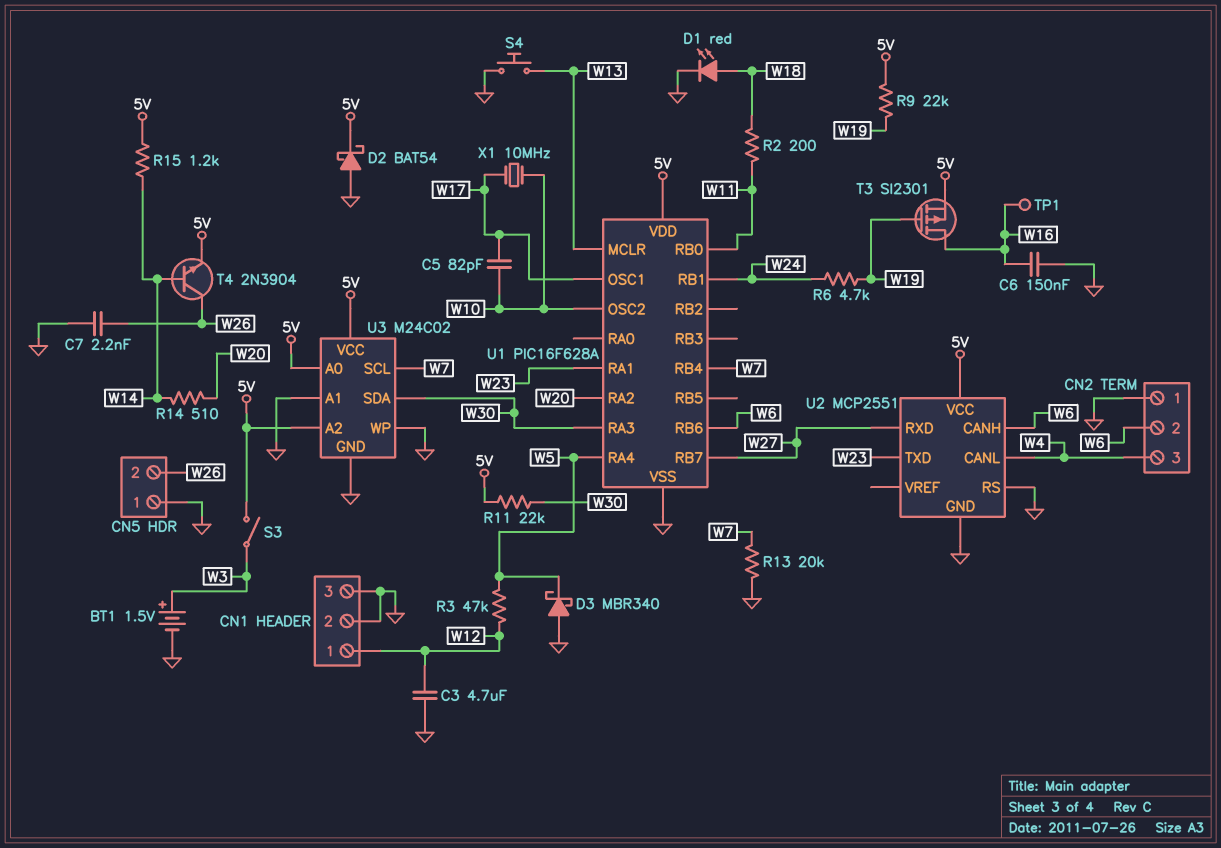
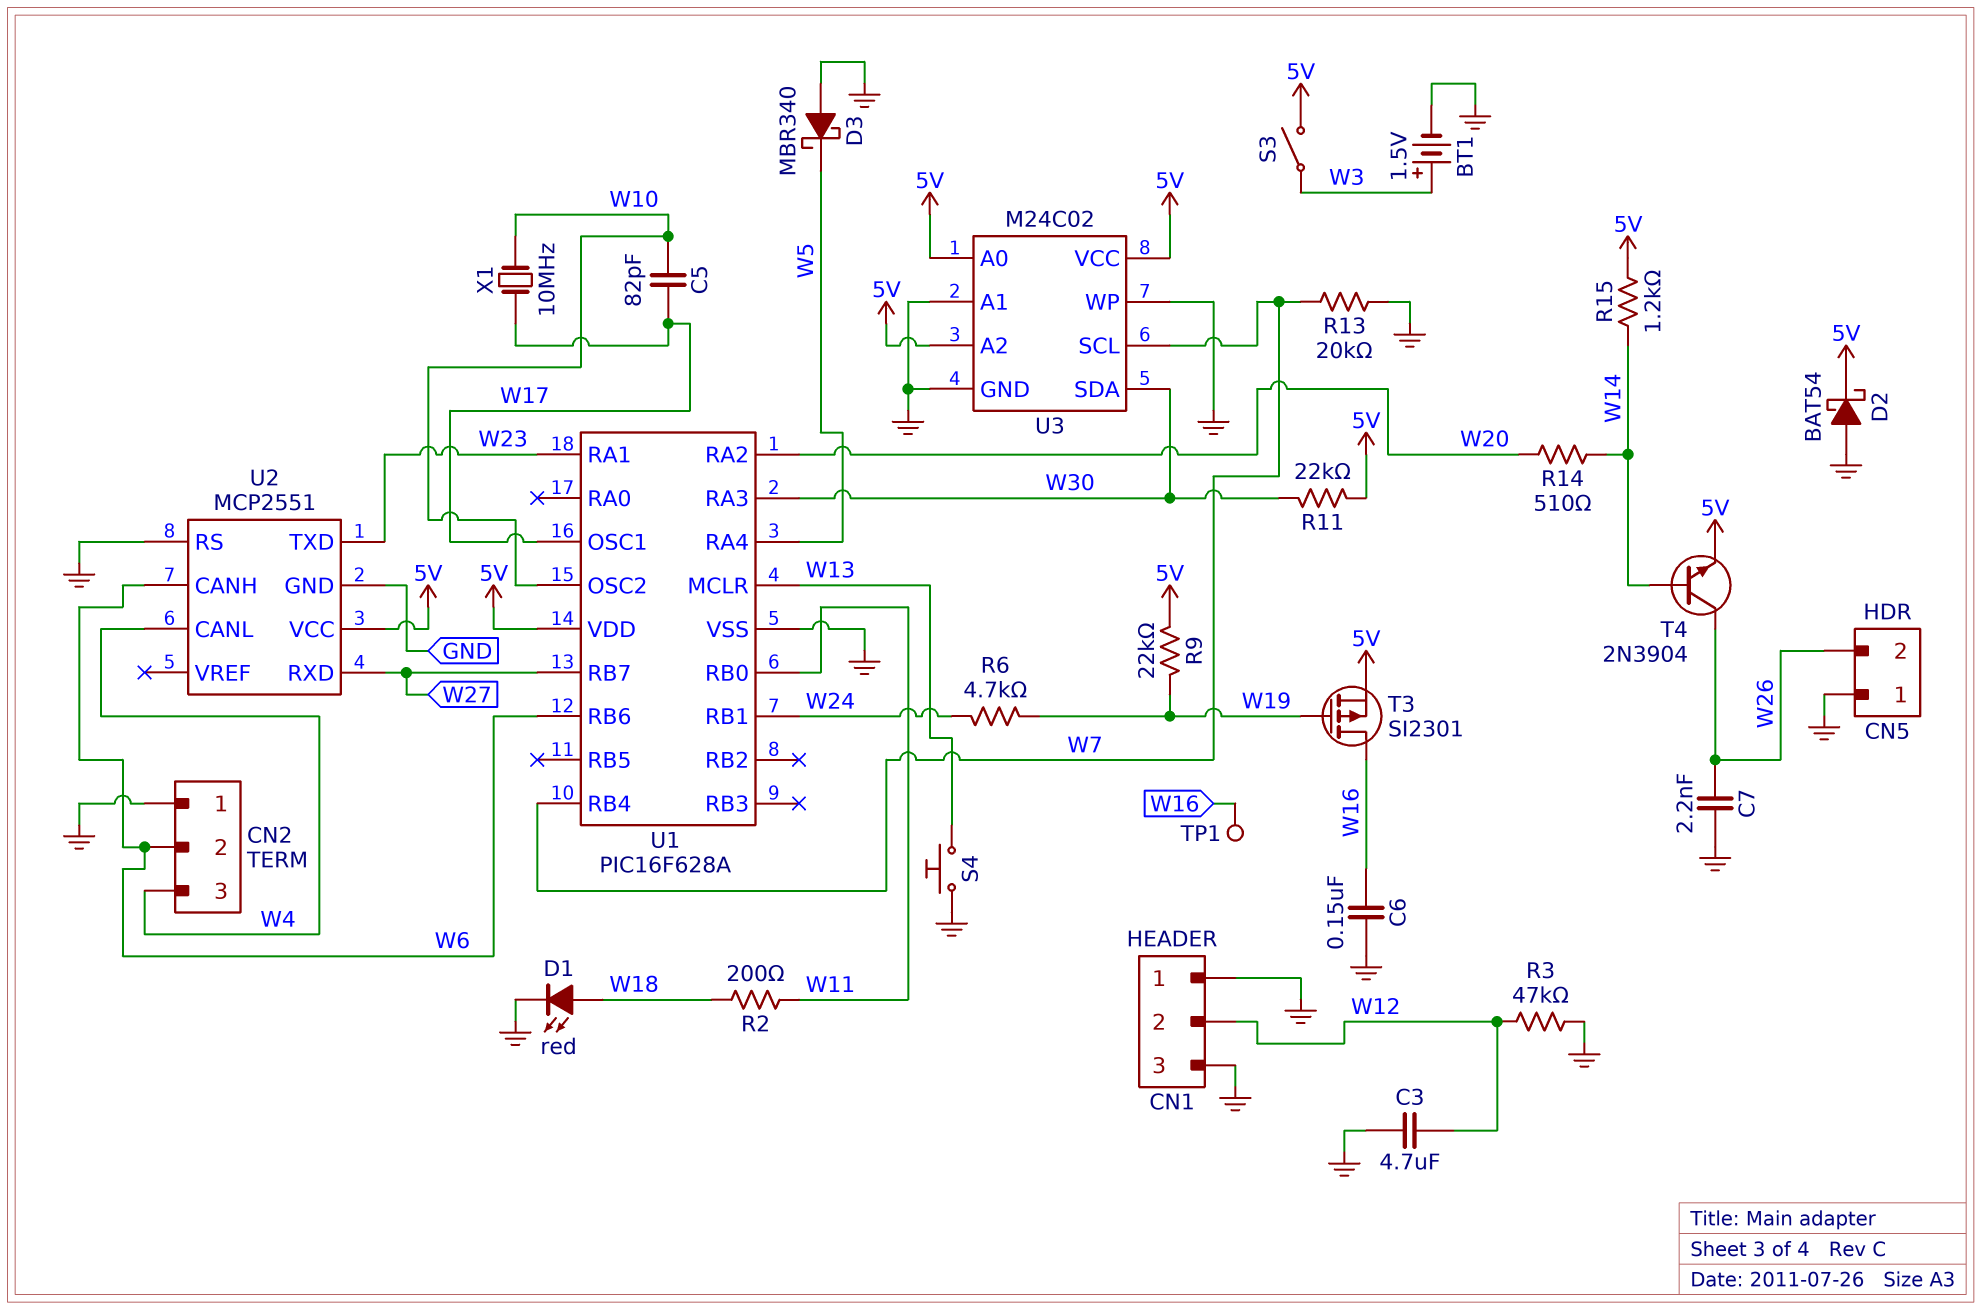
CN1 pin 1: W12 -> GND
CN1 pin 2: GND -> W12
R3: 47k (W5, W12) -> 47k (GND, W12)

